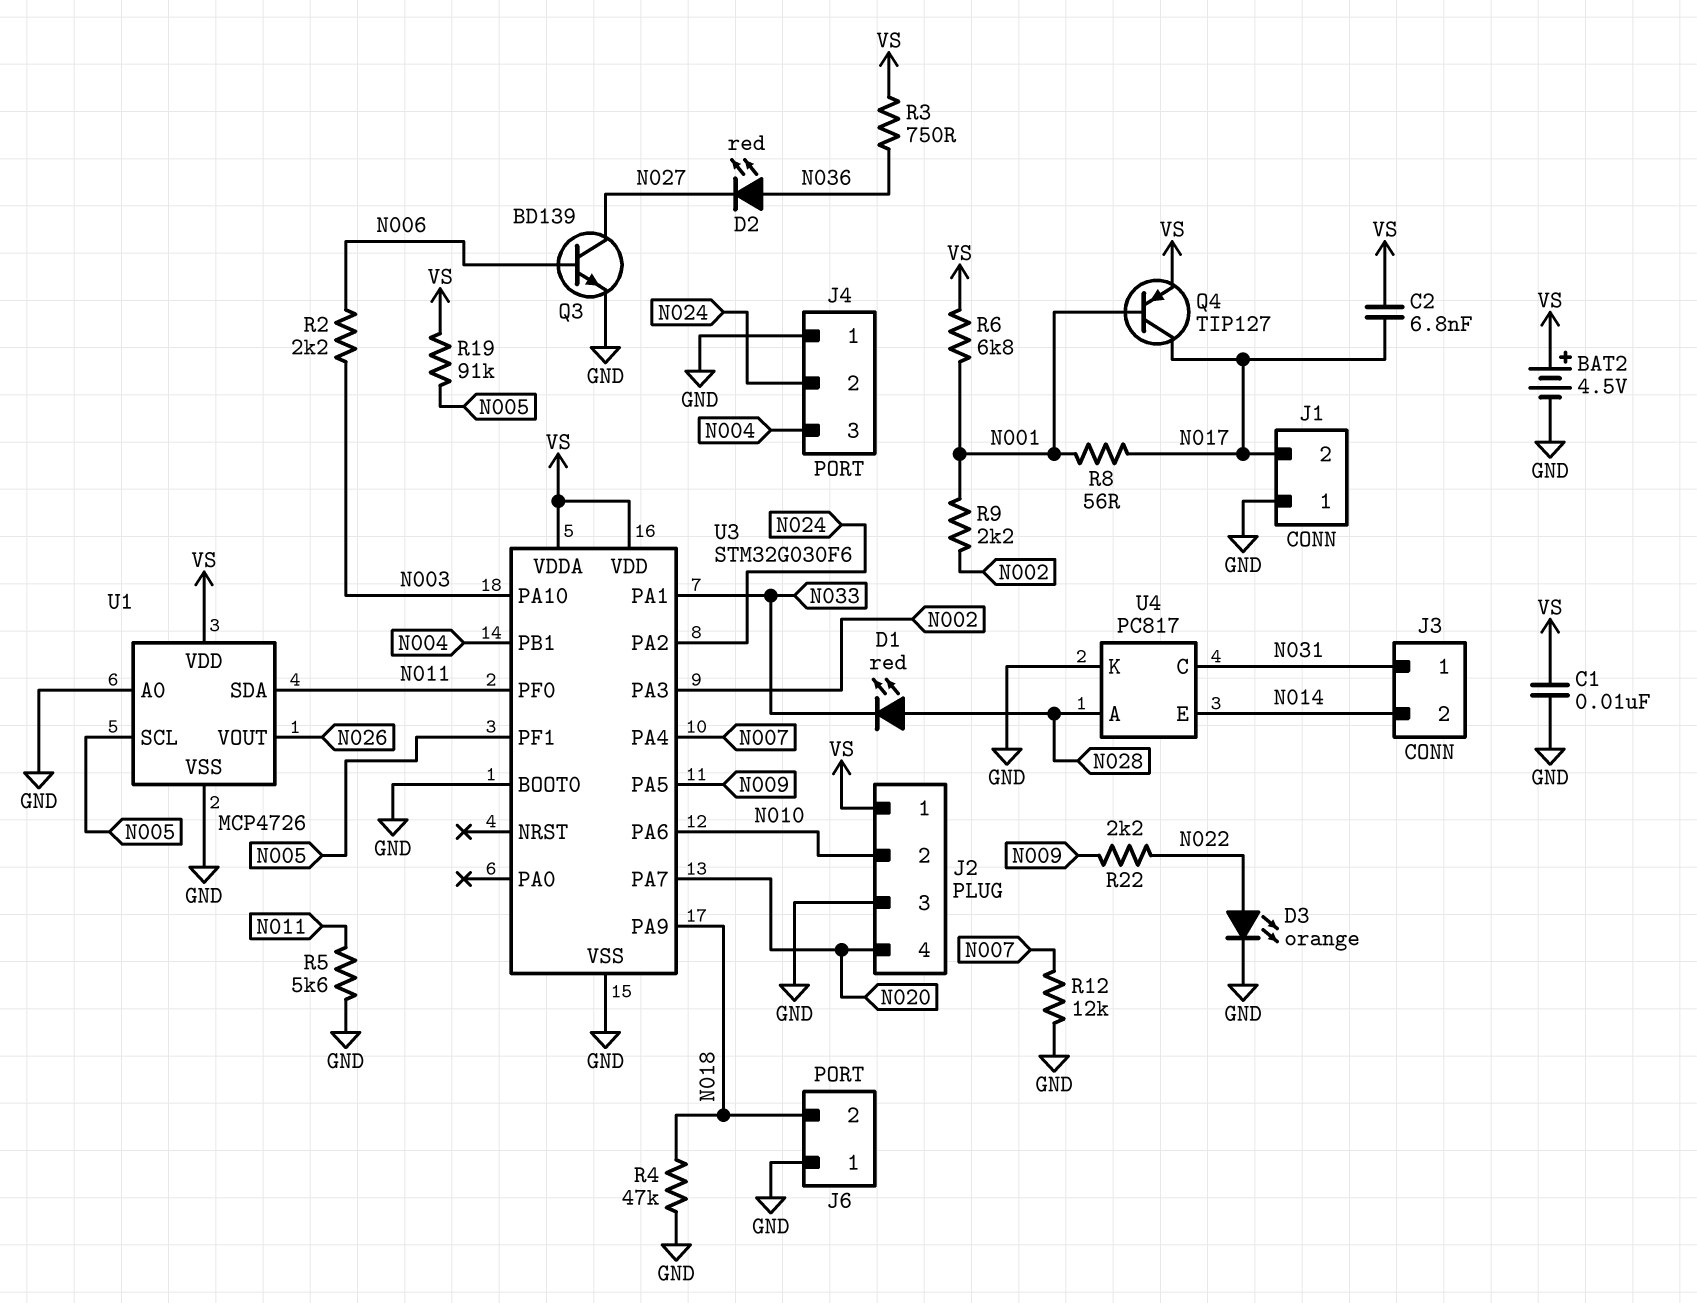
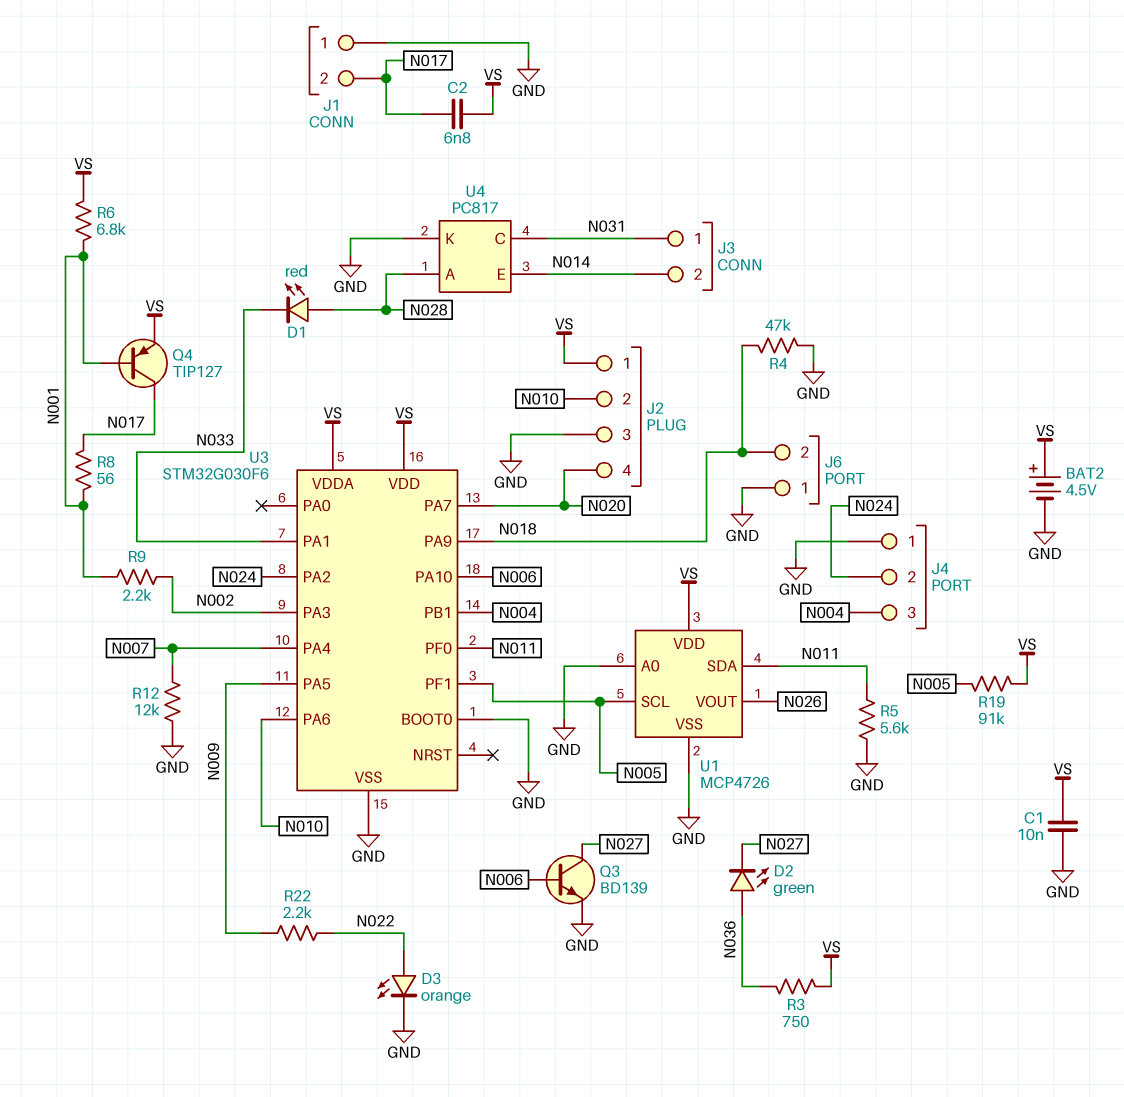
D2: LED red (A N036, K N027) -> LED green (A N036, K N027)
R2: 2.2k (N003, N006) -> none
U3 pin PA10: N003 -> N006

